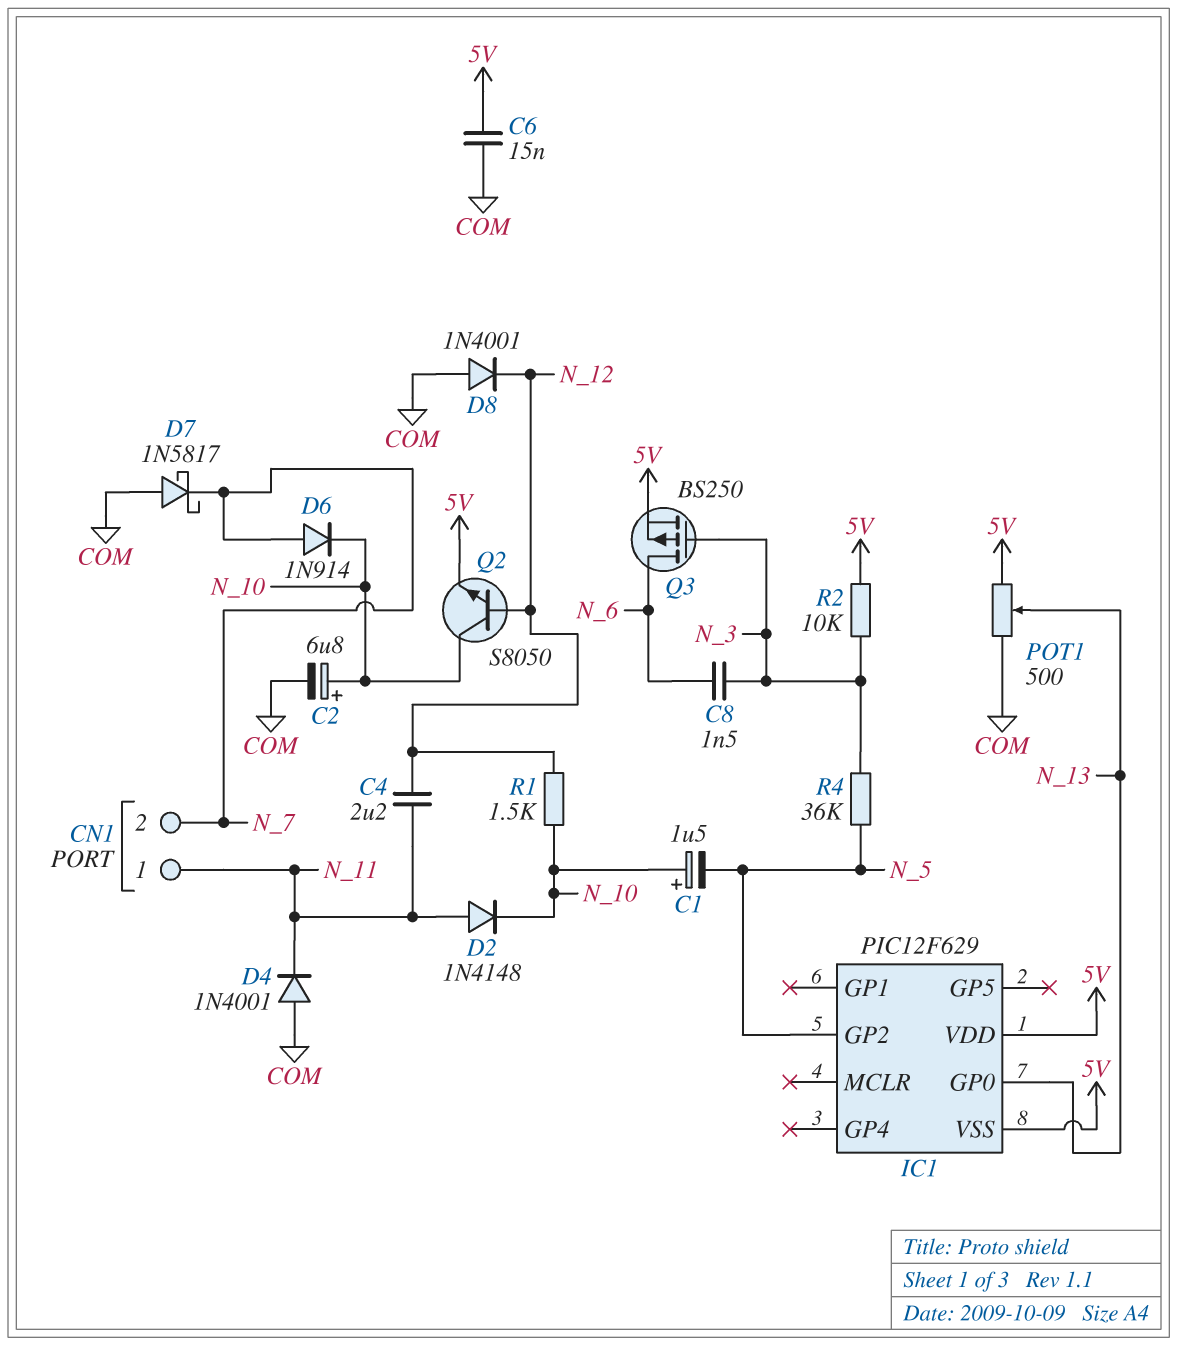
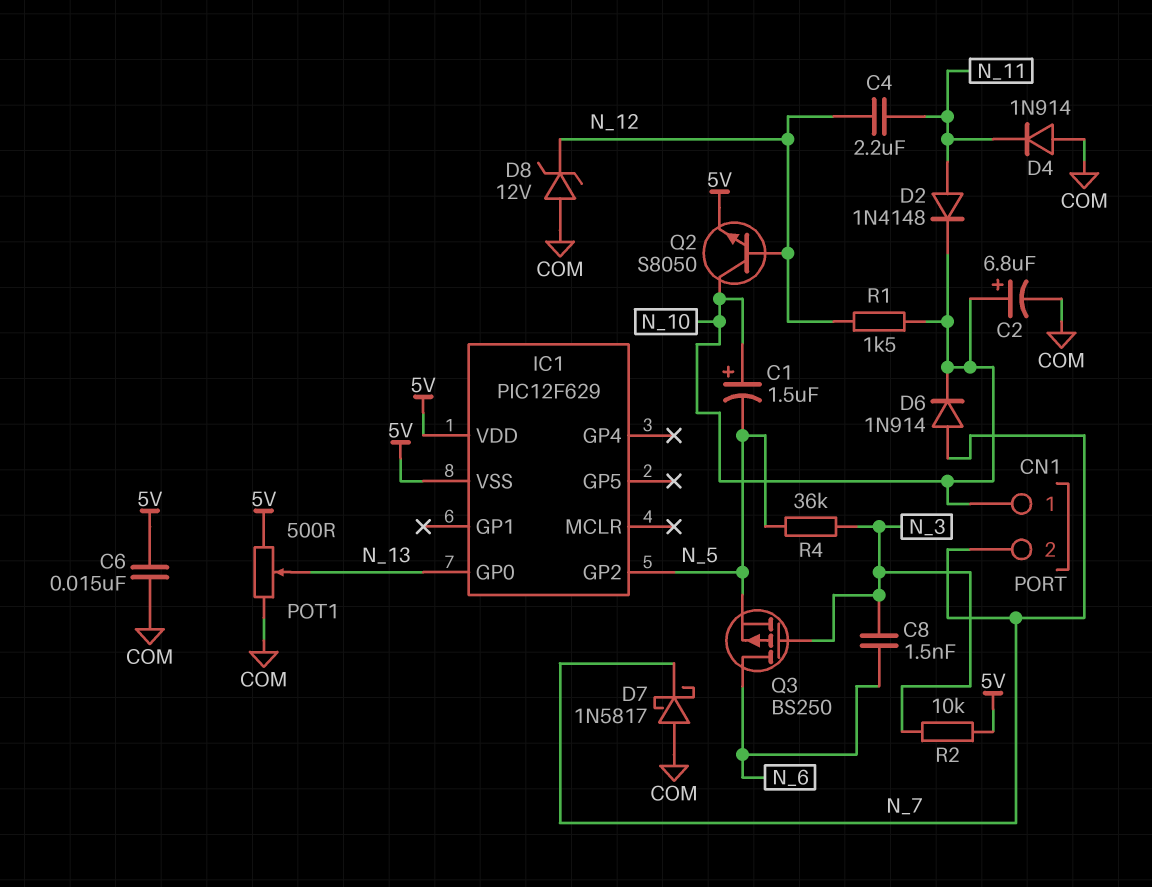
CN1 pin 1: N_11 -> N_10
D4: diode 1N4001 (A COM, K N_11) -> diode 1N914 (A COM, K N_11)
D8: diode 1N4001 (A COM, K N_12) -> zener 12V (A COM, K N_12)
Q3: PMOS BS250 (G N_3, D N_6, S 5V) -> PMOS BS250 (G N_3, D N_6, S N_5)

